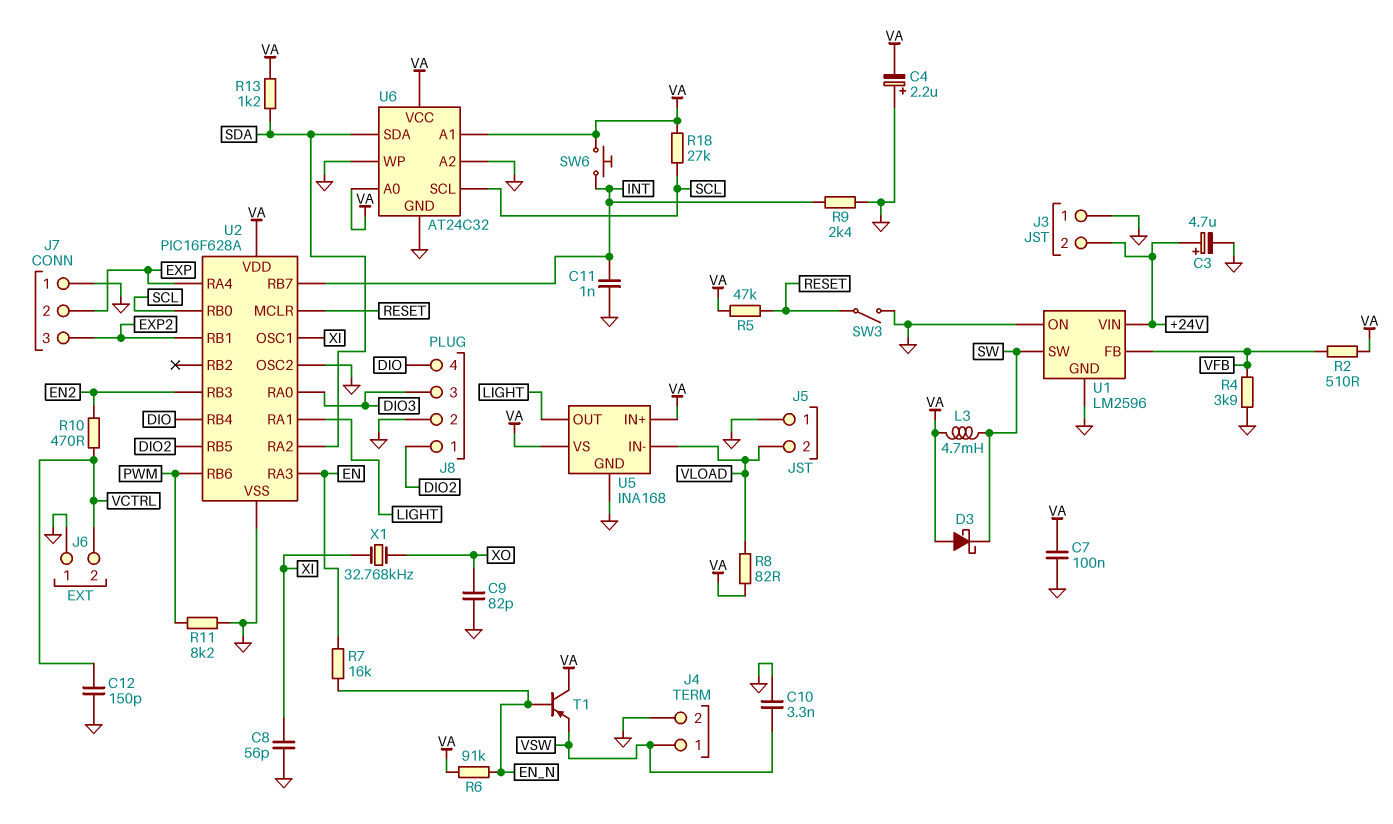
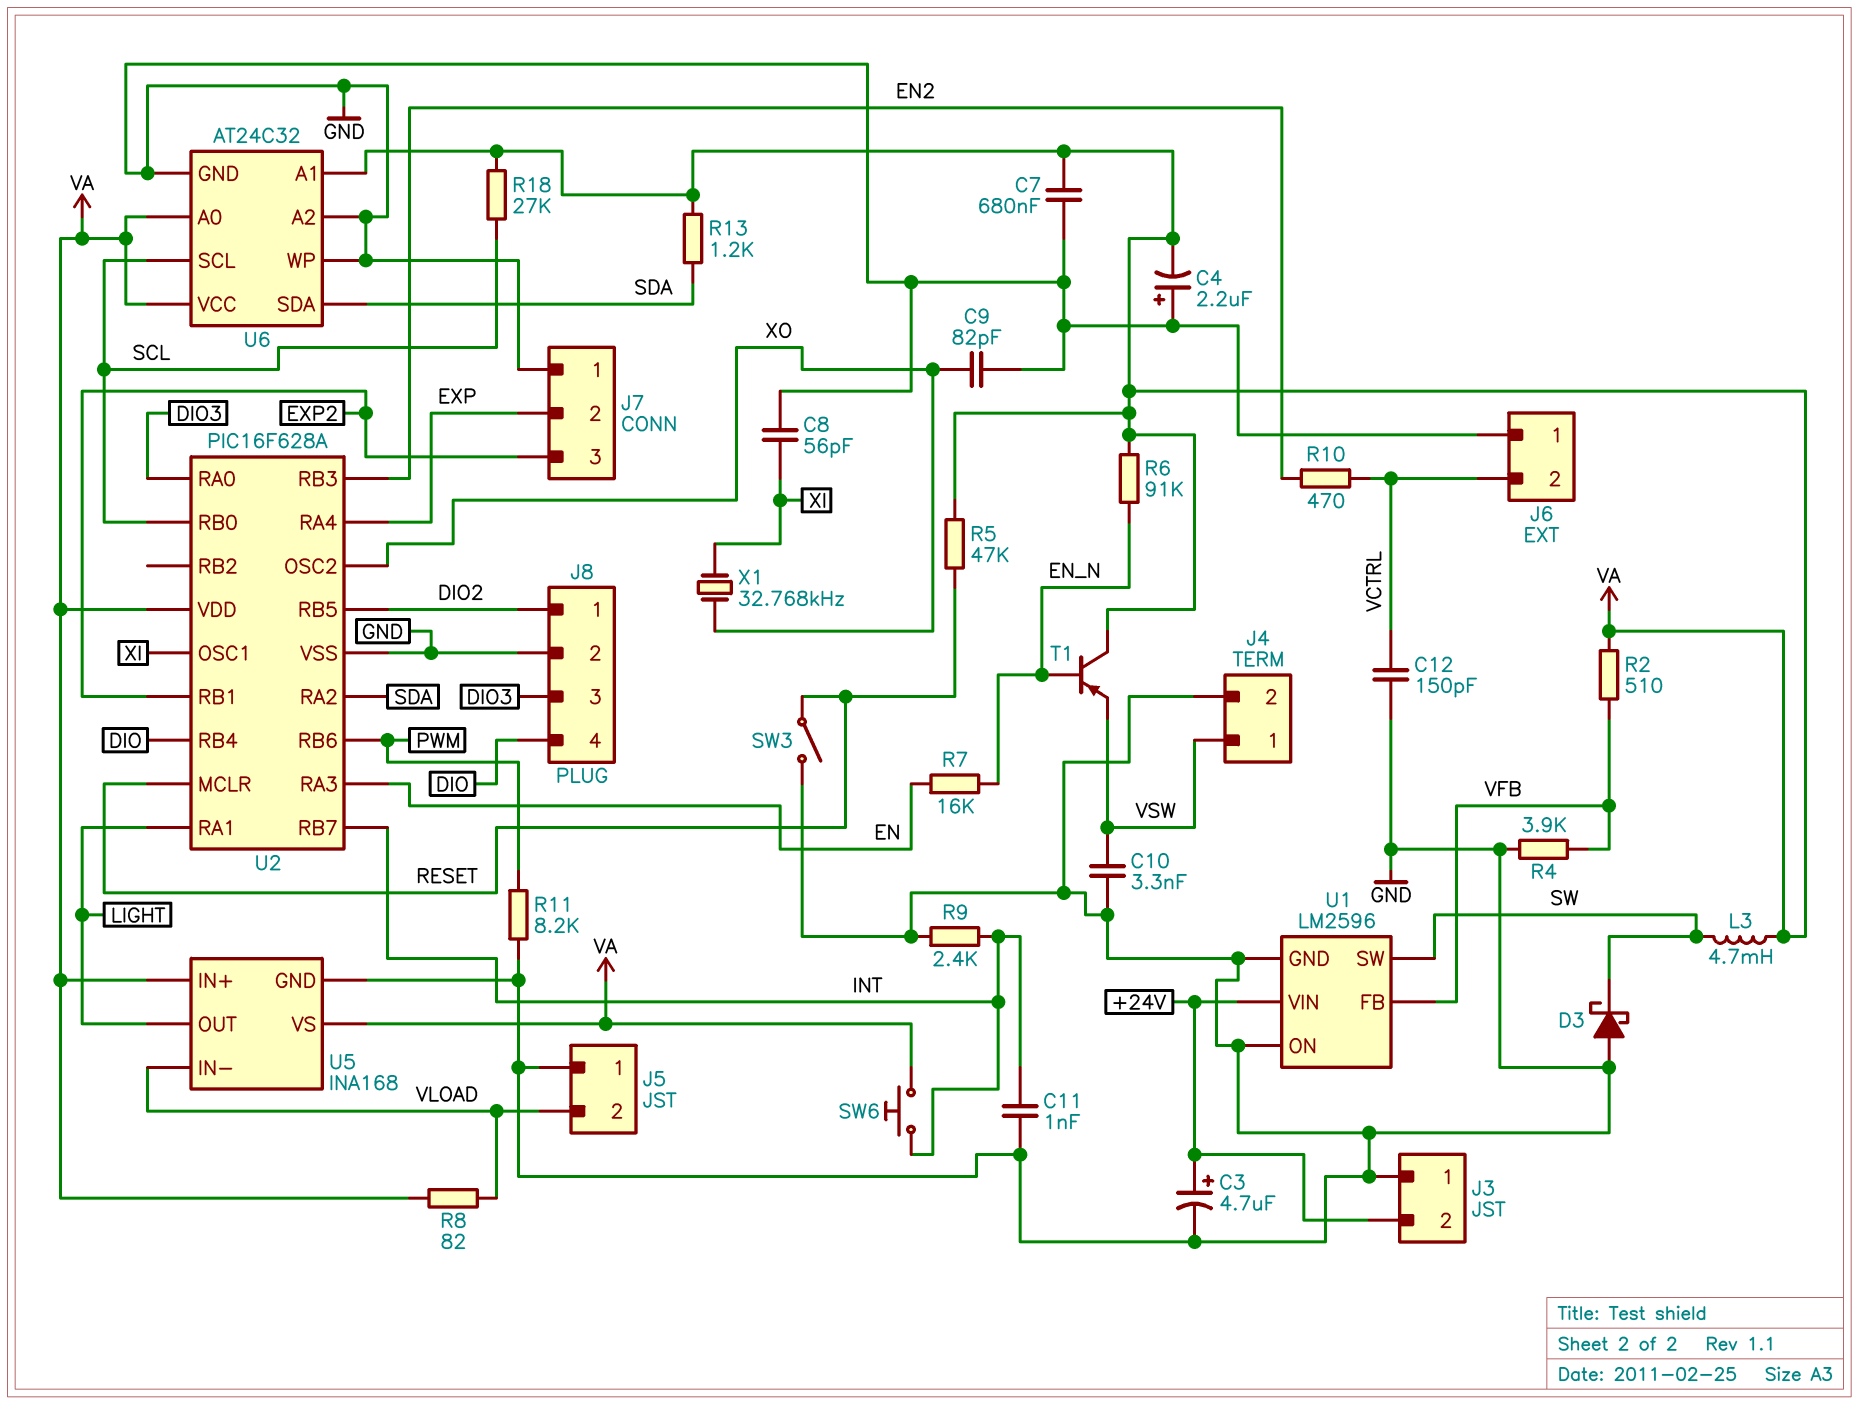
C7: 100nF (GND, VA) -> 680nF (GND, VA)
D3: schottky (A VA, K SW) -> schottky (A GND, K SW)
U2 pin OSC2: GND -> XO

